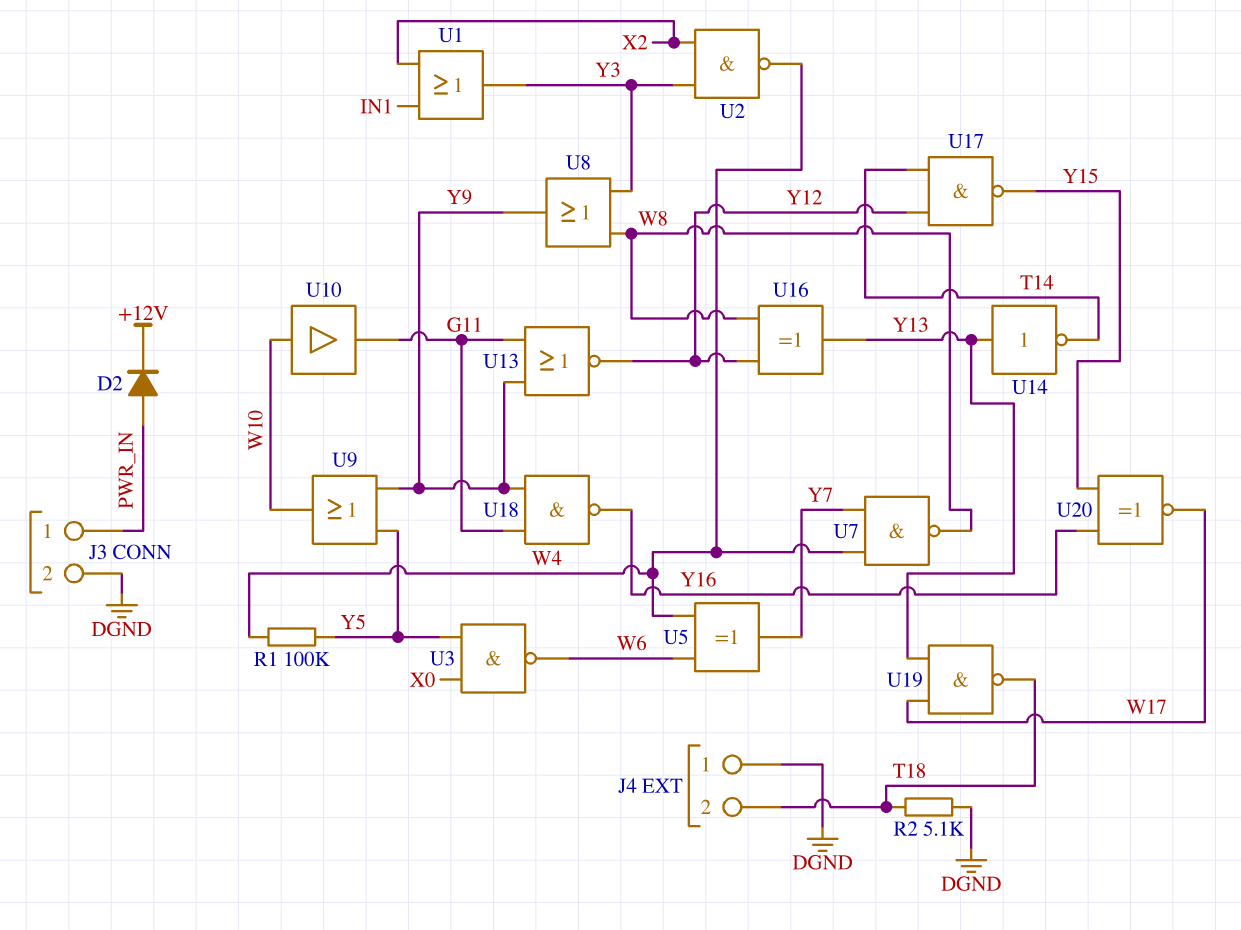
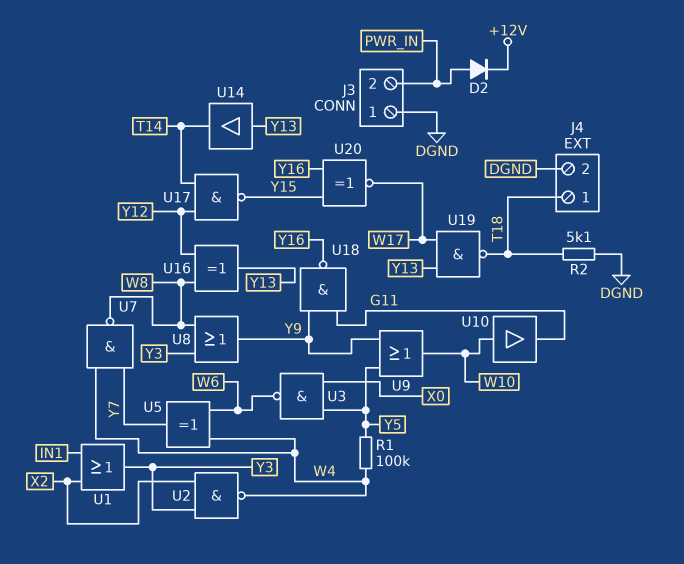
J3 pin 1: PWR_IN -> DGND
J3 pin 2: DGND -> PWR_IN
J4 pin 1: DGND -> T18
J4 pin 2: T18 -> DGND
U13: NOR (in G11, in Y9, out Y12) -> none
U14: NOT (in Y13, out T14) -> buffer (in Y13, out T14)

